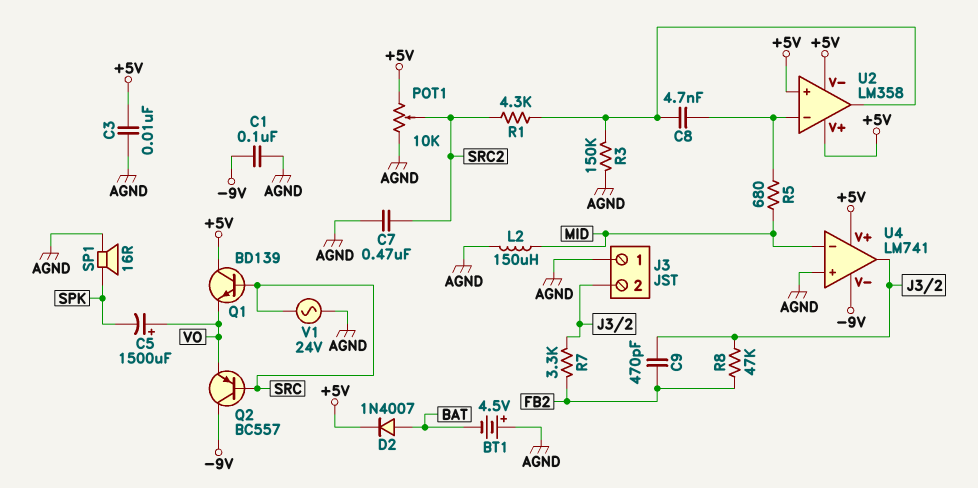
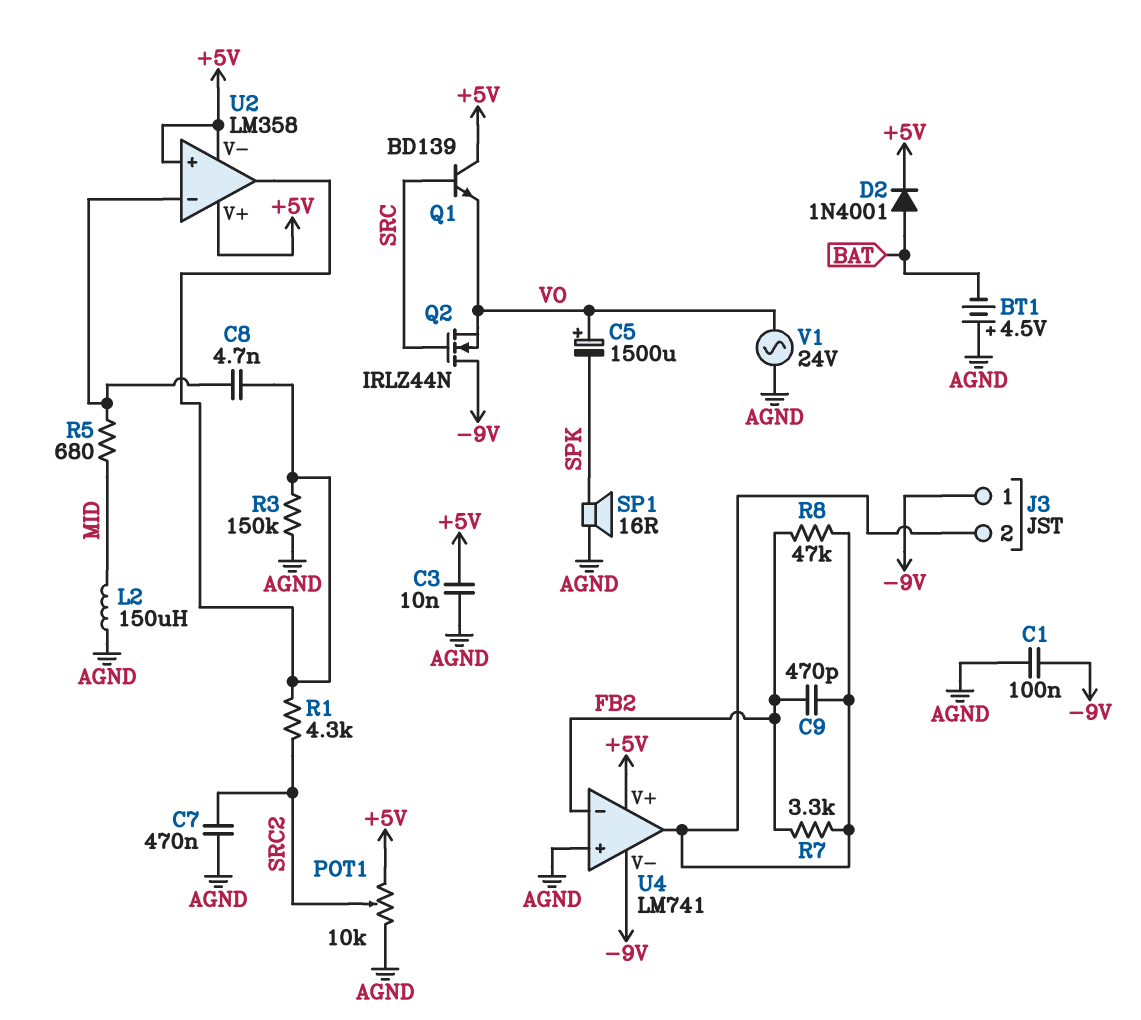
D2: diode 1N4007 (A BAT, K +5V) -> diode 1N4001 (A BAT, K +5V)
J3 pin 1: AGND -> -9V
Q2: PNP BC557 (B SRC, C -9V, E VO) -> NMOS IRLZ44N (G SRC, D -9V, S VO)
U4 pin in-: MID -> FB2
V1: AC 24V (AGND, SRC) -> AC 24V (AGND, VO)

